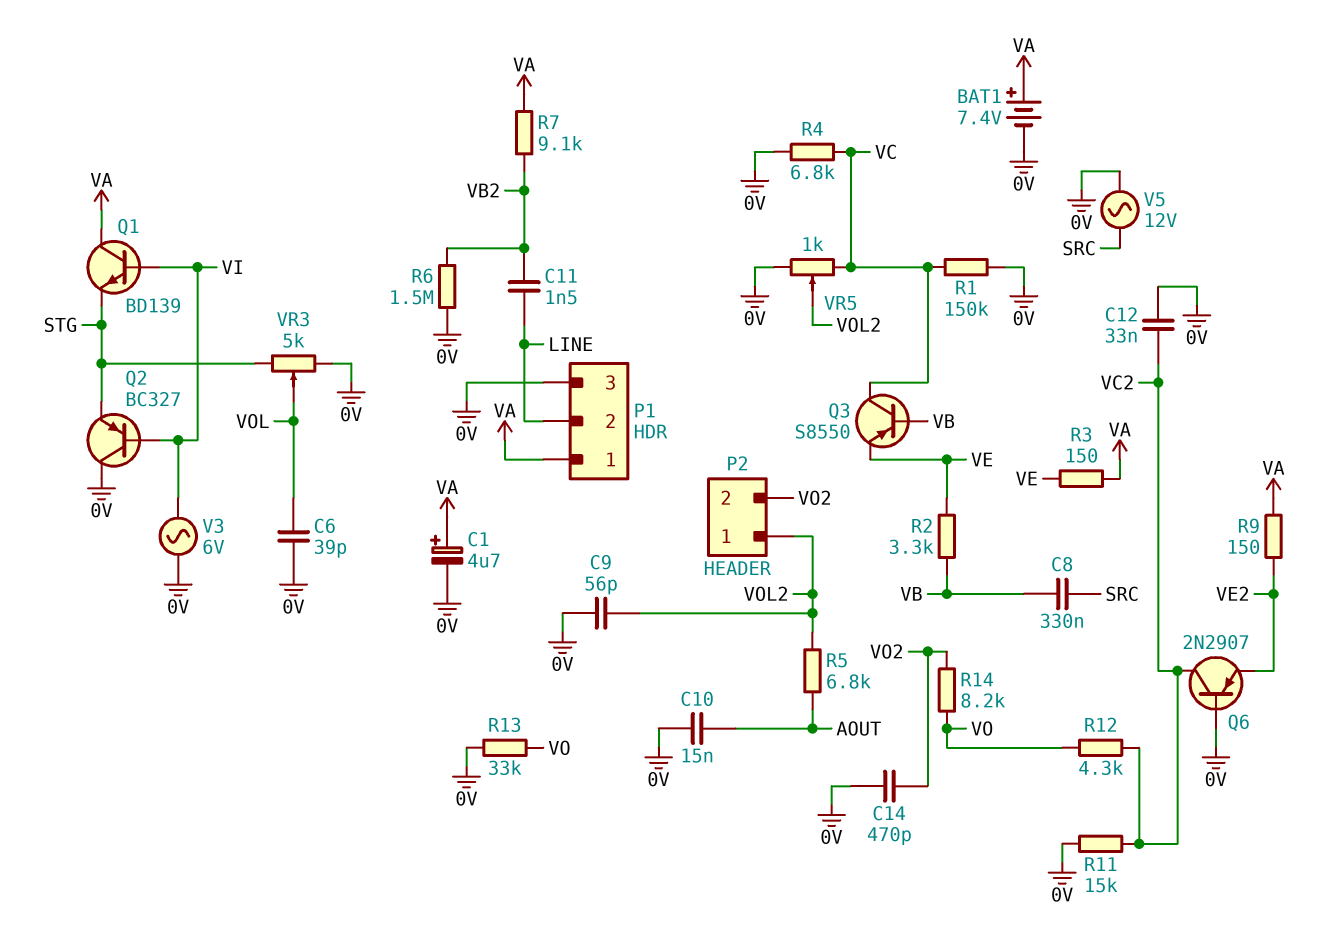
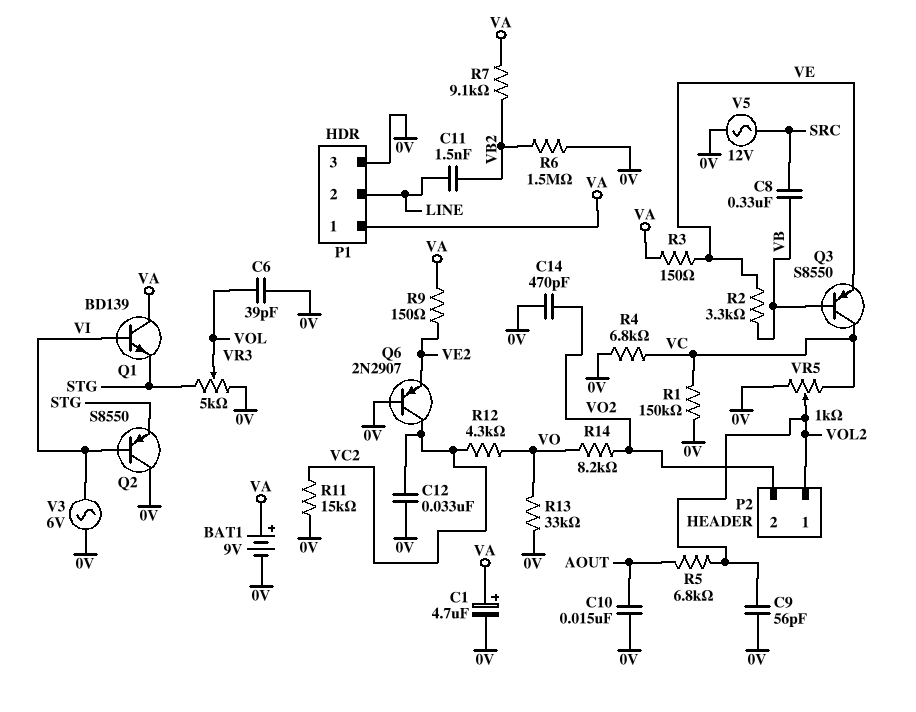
BAT1: 7.4V (plus VA, minus 0V) -> 9V (plus VA, minus 0V)
Q2: PNP BC327 (B VI, C 0V, E STG) -> PNP S8550 (B VI, C 0V, E STG)

